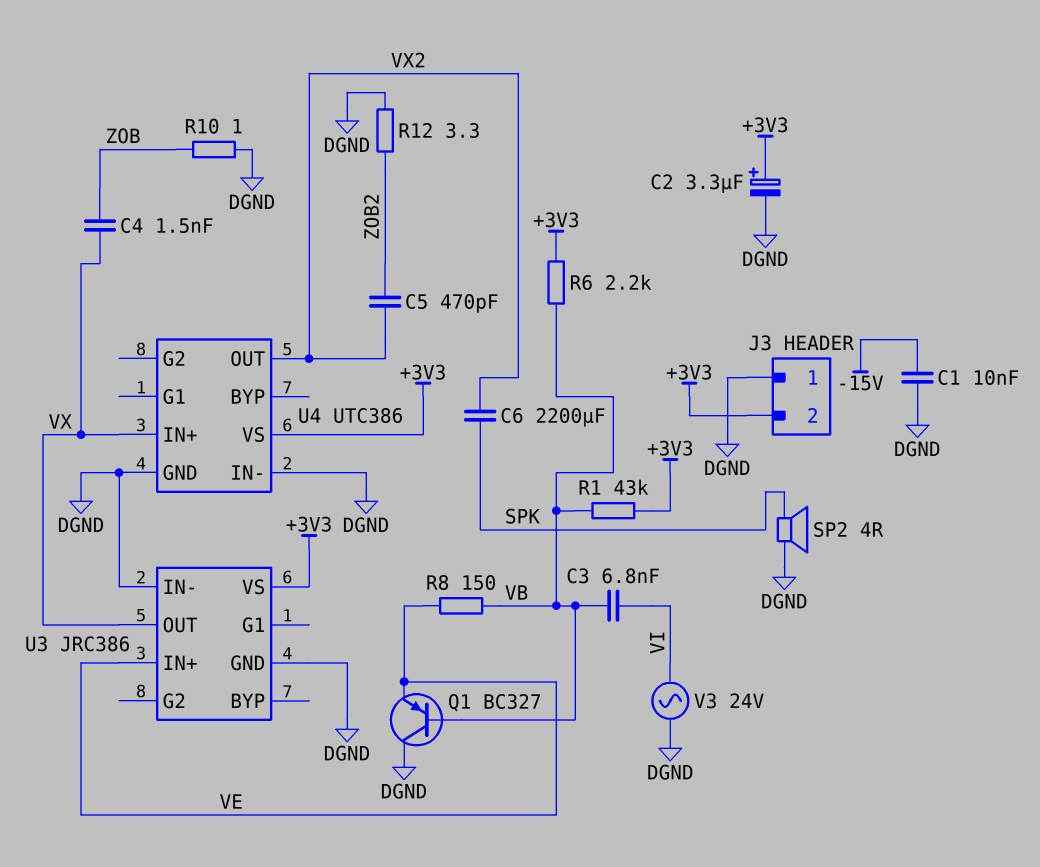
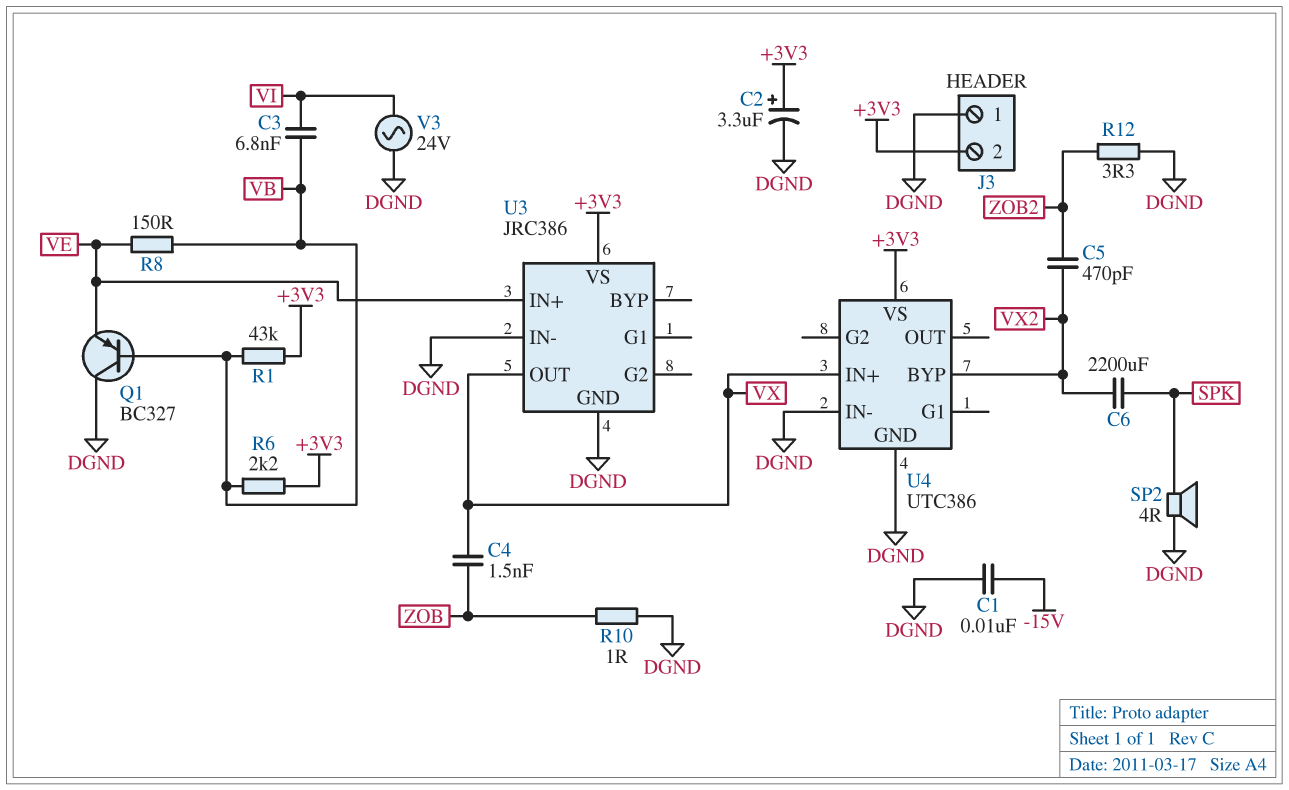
U4 pin BYP: none -> VX2
U4 pin OUT: VX2 -> none

